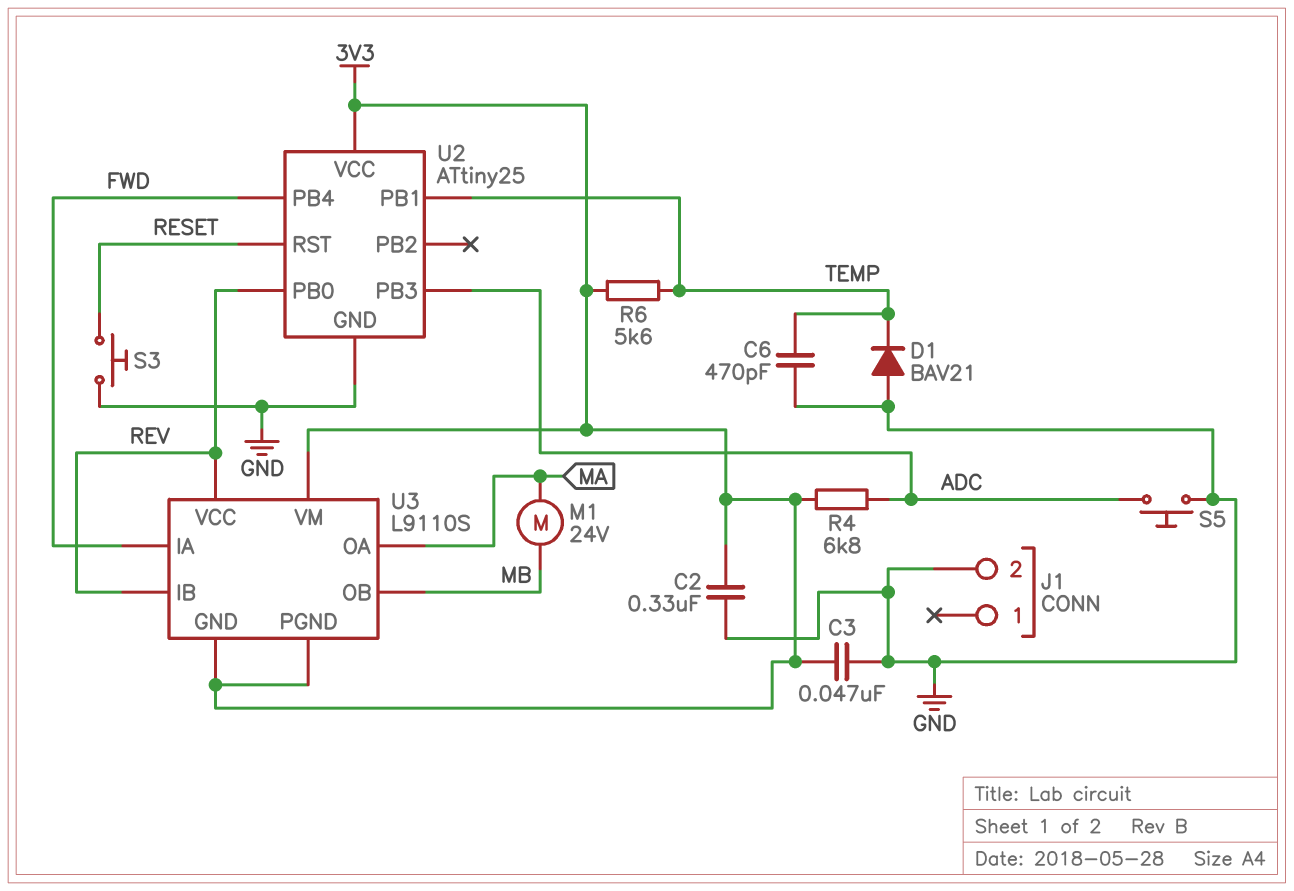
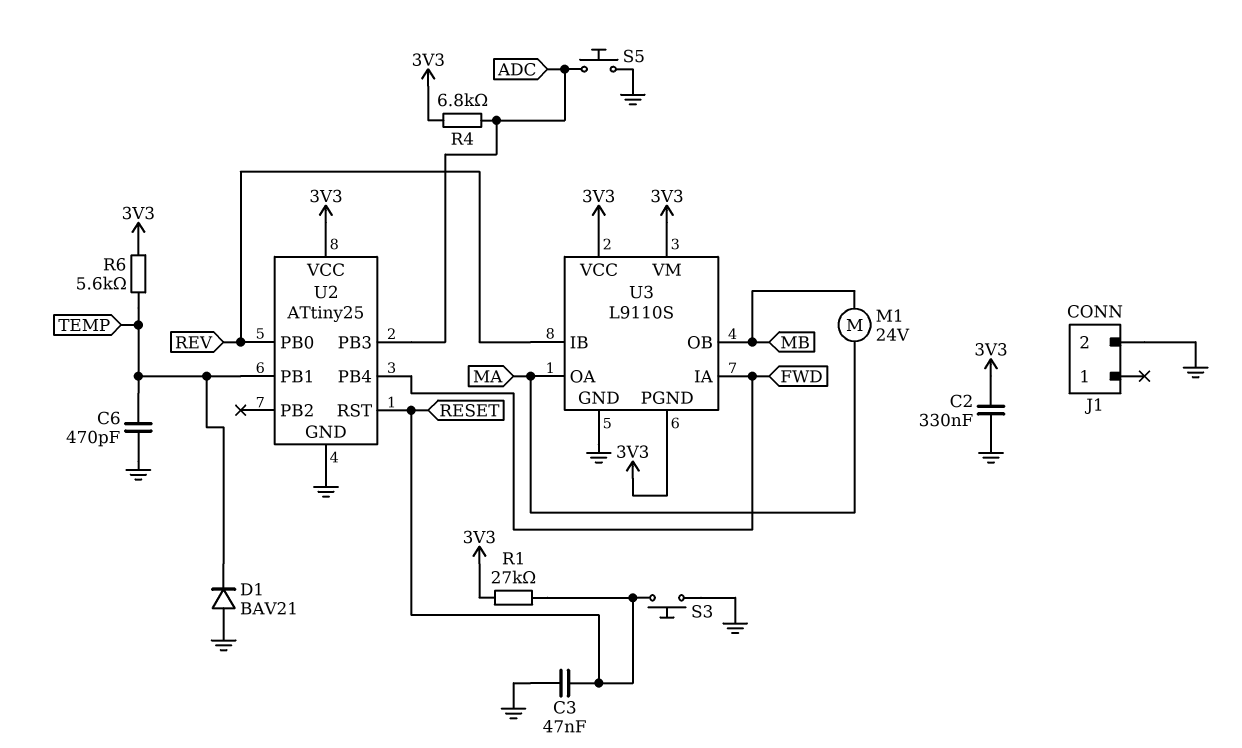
C3: 47nF (3V3, GND) -> 47nF (GND, RESET)
R1: none -> 27k (3V3, RESET)
U3 pin GND: 3V3 -> GND
U3 pin VCC: REV -> 3V3

